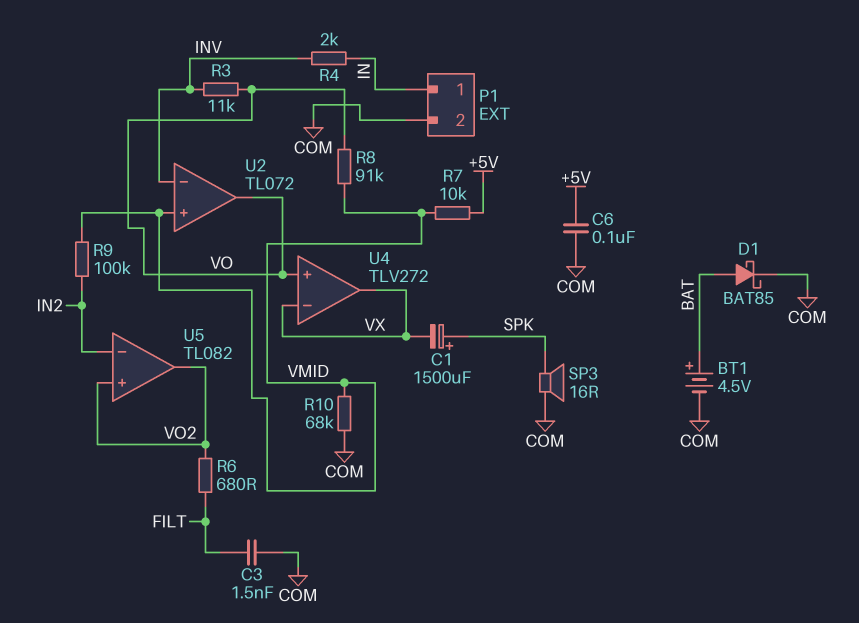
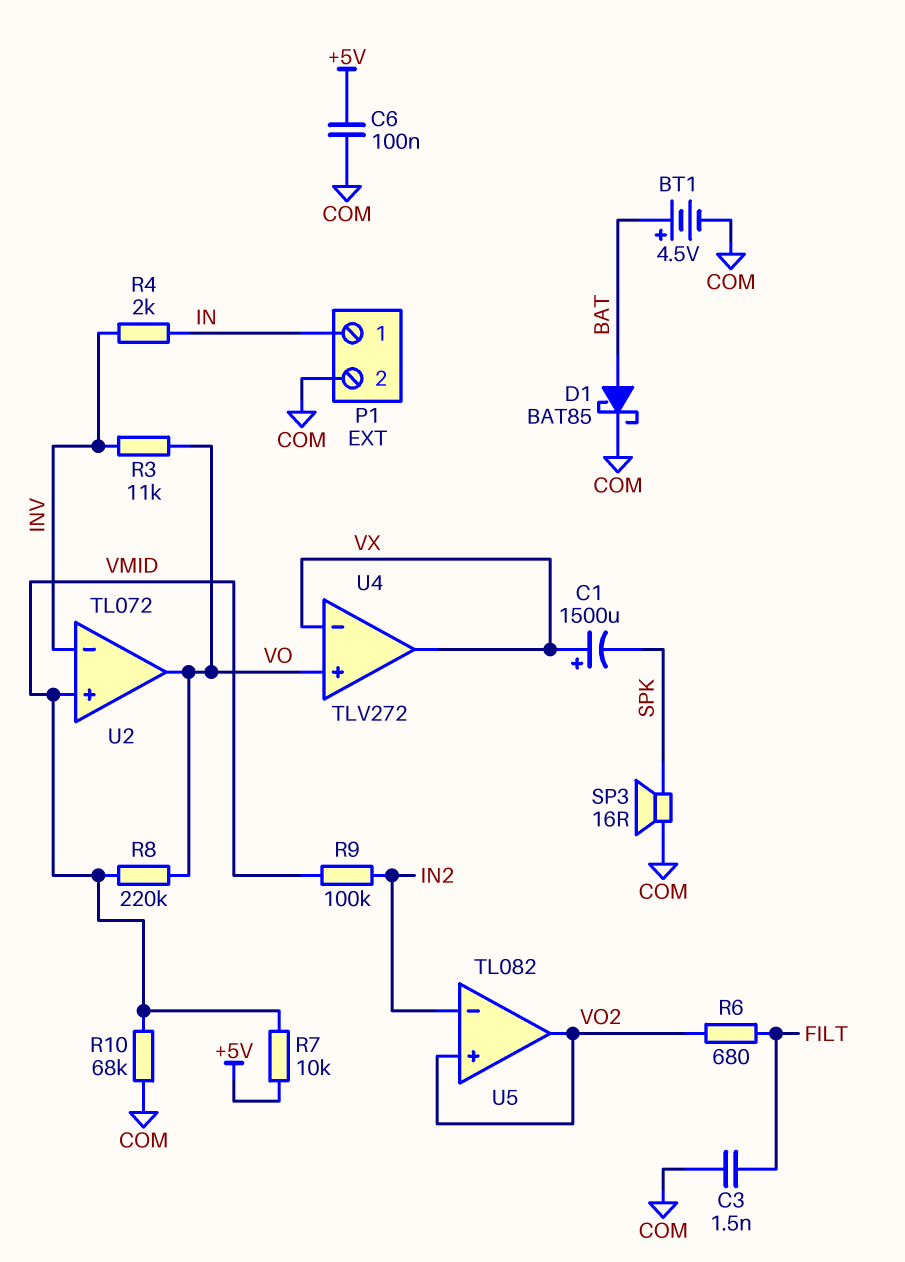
C1: 1500uF (plus SPK, minus VX) -> 1500uF (plus VX, minus SPK)
R8: 91k (VMID, VO) -> 220k (VMID, VO)

